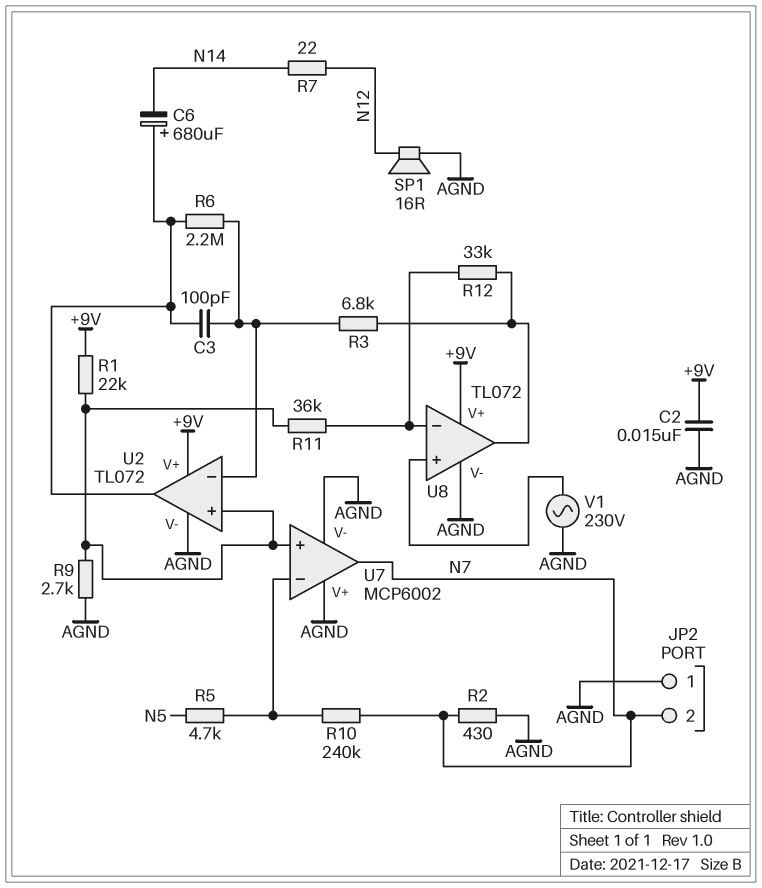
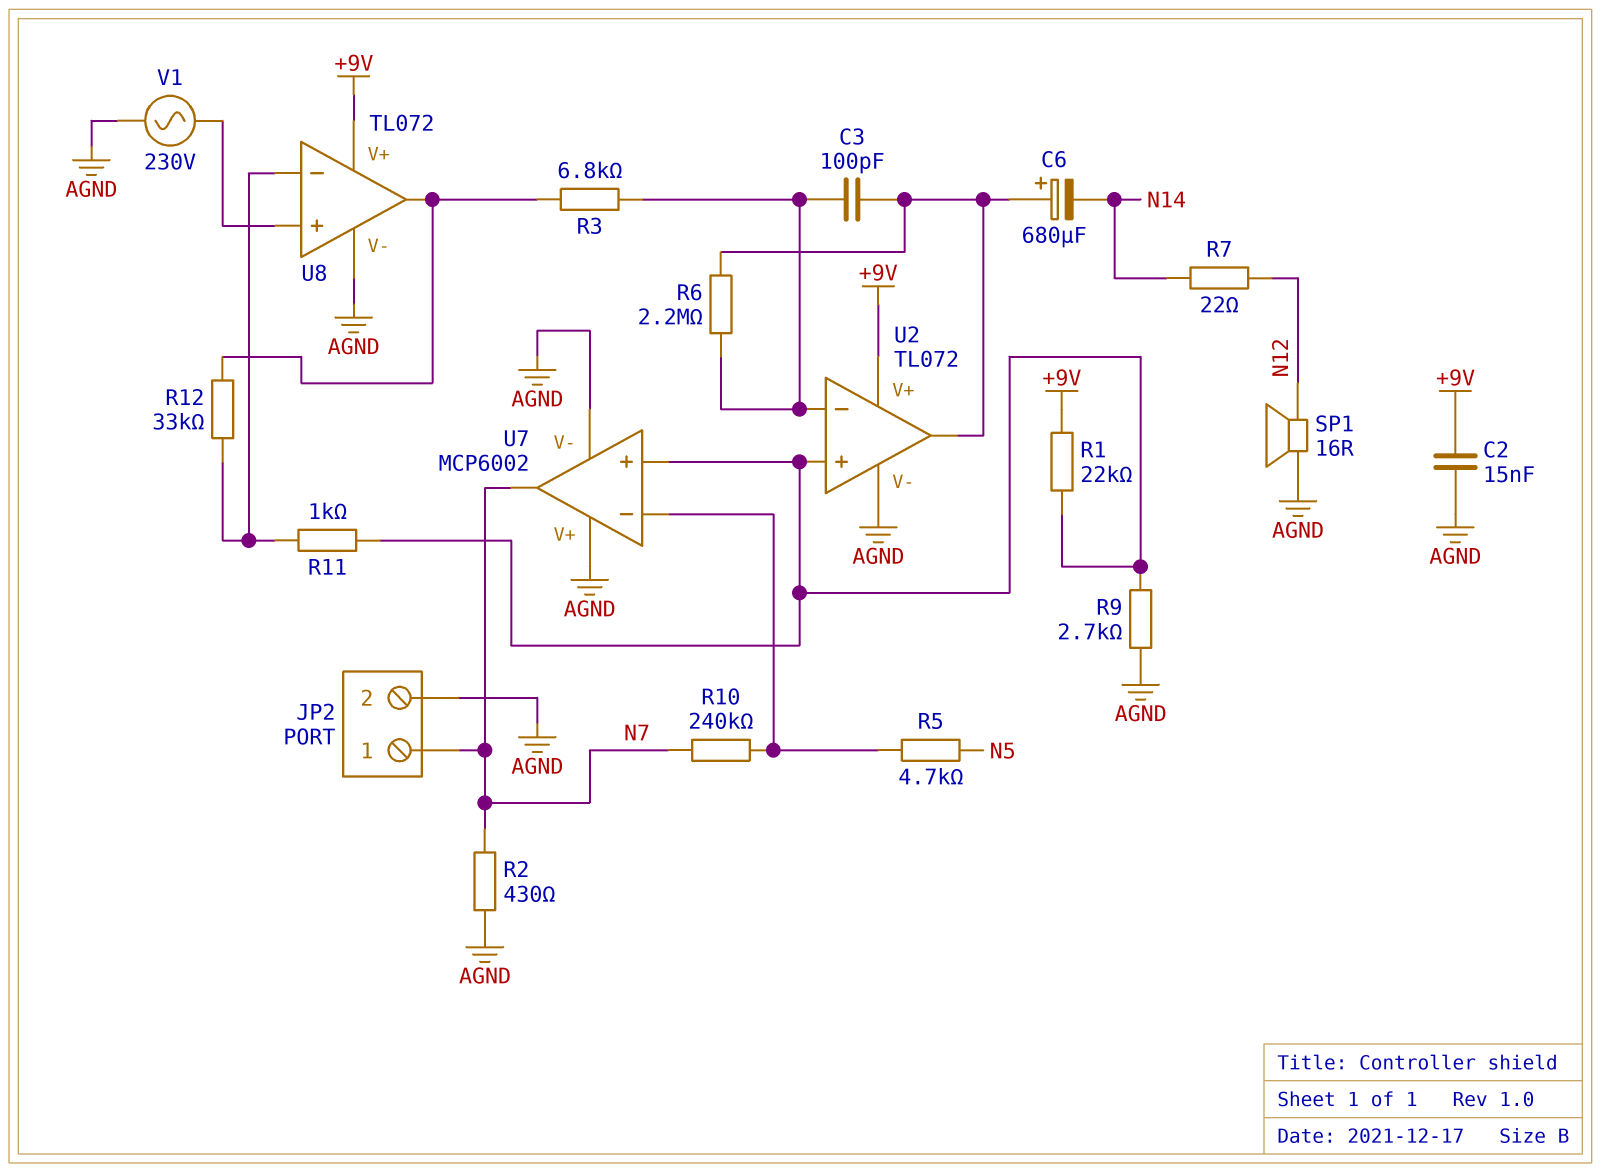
JP2 pin 1: AGND -> N7
JP2 pin 2: N7 -> AGND
R11: 36k (U2/in+, U8/in-) -> 1k (U2/in+, U8/in-)

